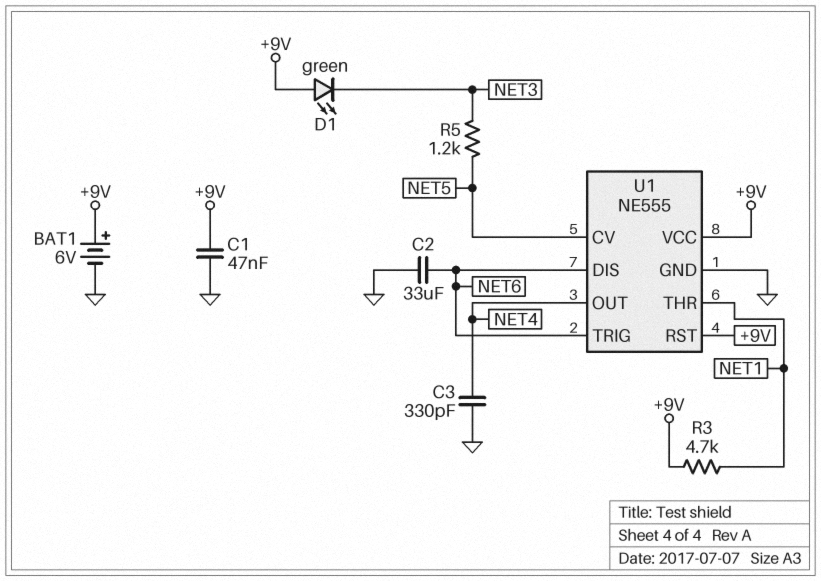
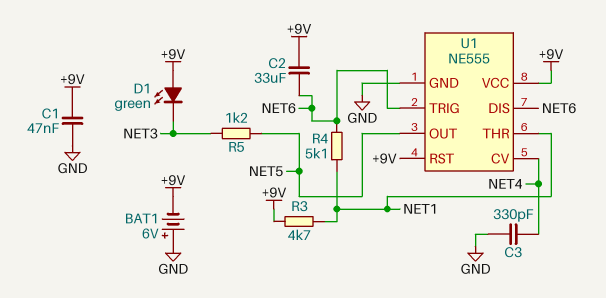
BAT1: 6V (plus +9V, minus GND) -> 6V (plus GND, minus +9V)
C2: 33uF (GND, NET6) -> 33uF (+9V, NET6)
R4: none -> 5.1k (NET1, NET6)
U1 pin CV: NET5 -> NET4
U1 pin OUT: NET4 -> NET5

